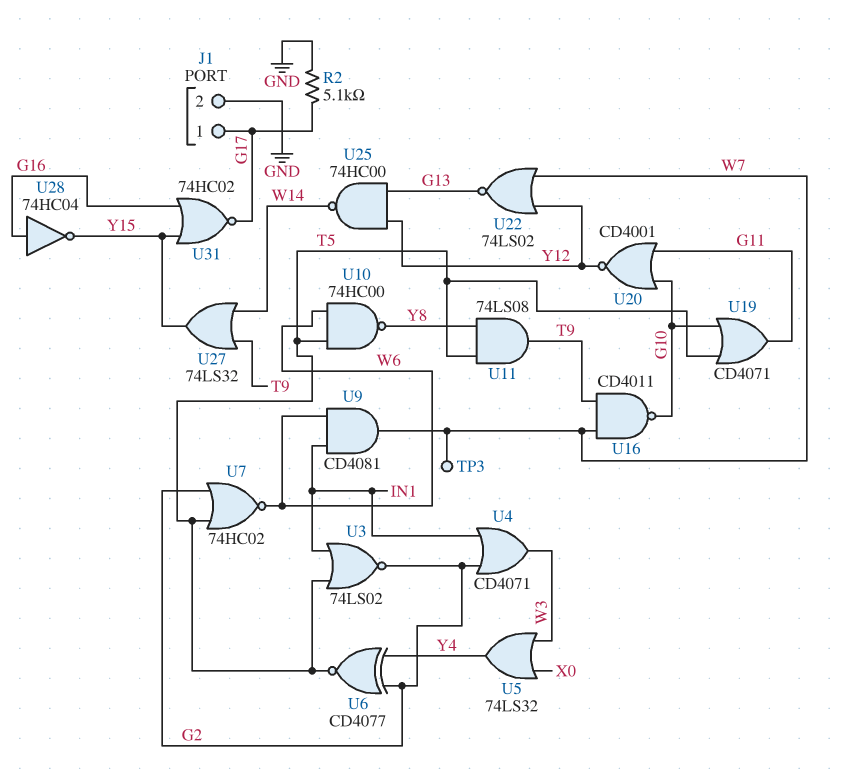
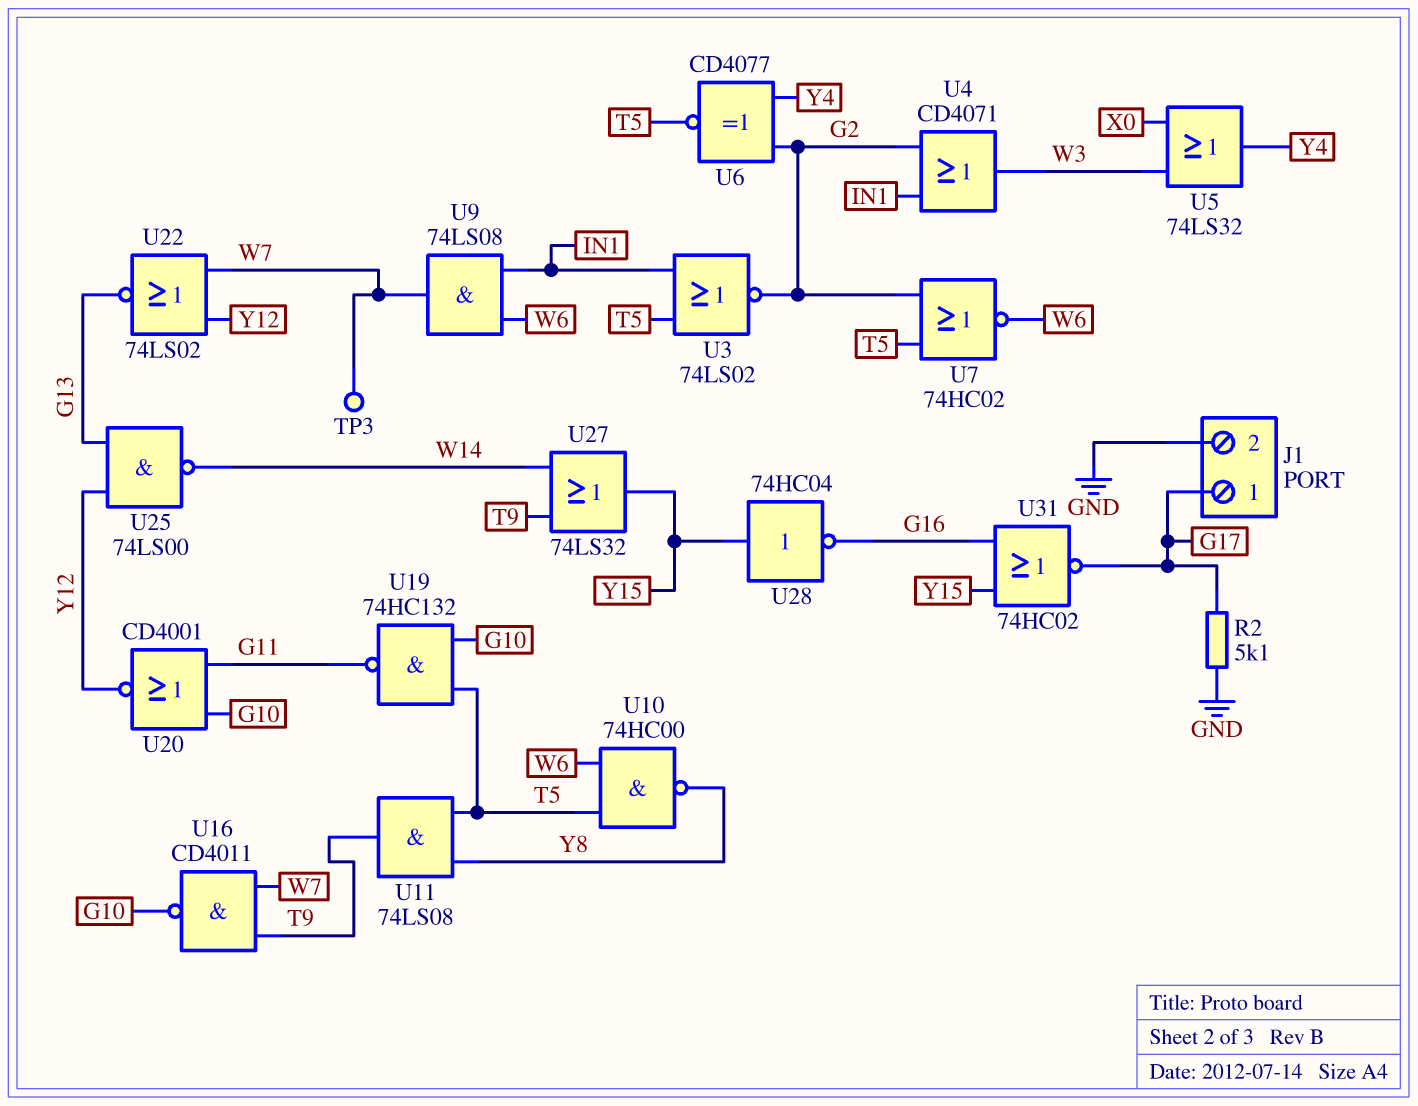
U9: AND CD4081 (in IN1, in W6, out W7) -> AND 74LS08 (in IN1, in W6, out W7)
U19: OR CD4071 (in G10, in T5, out G11) -> NAND 74HC132 (in G10, in T5, out G11)
U25: NAND 74HC00 (in G13, in Y12, out W14) -> NAND 74LS00 (in G13, in Y12, out W14)
U28: NOT 74HC04 (in G16, out Y15) -> NOT 74HC04 (in Y15, out G16)

